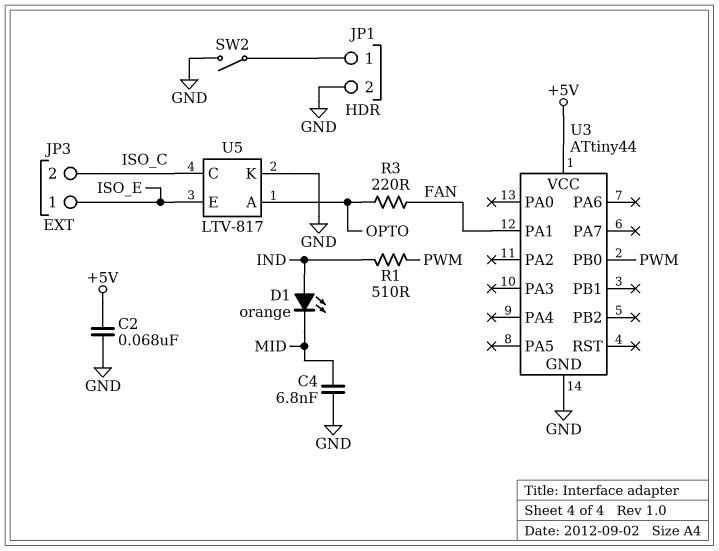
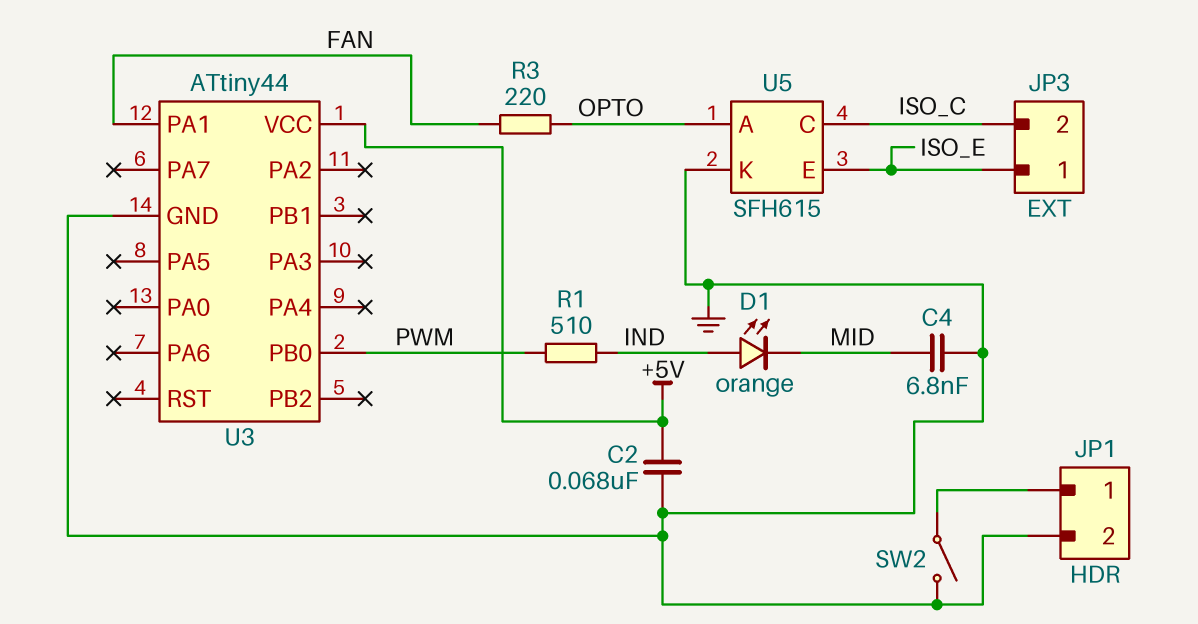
U5: LTV-817 -> SFH615

